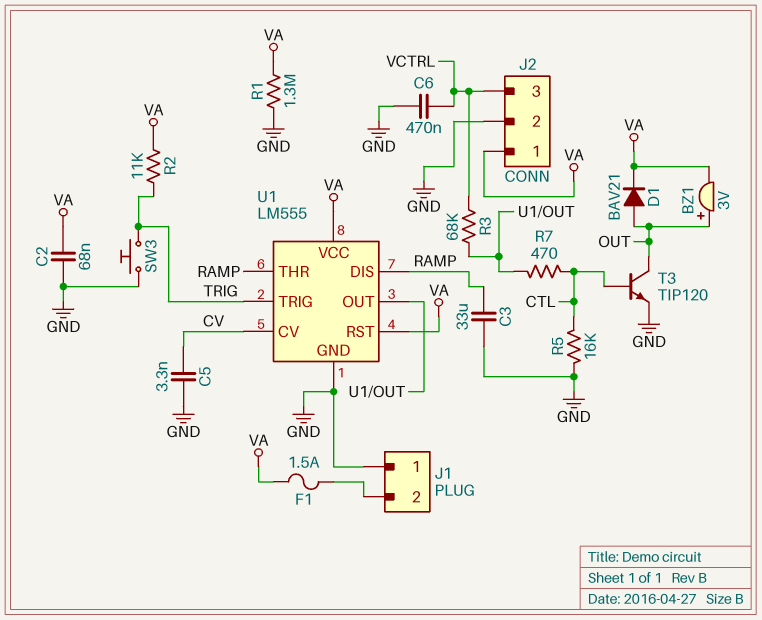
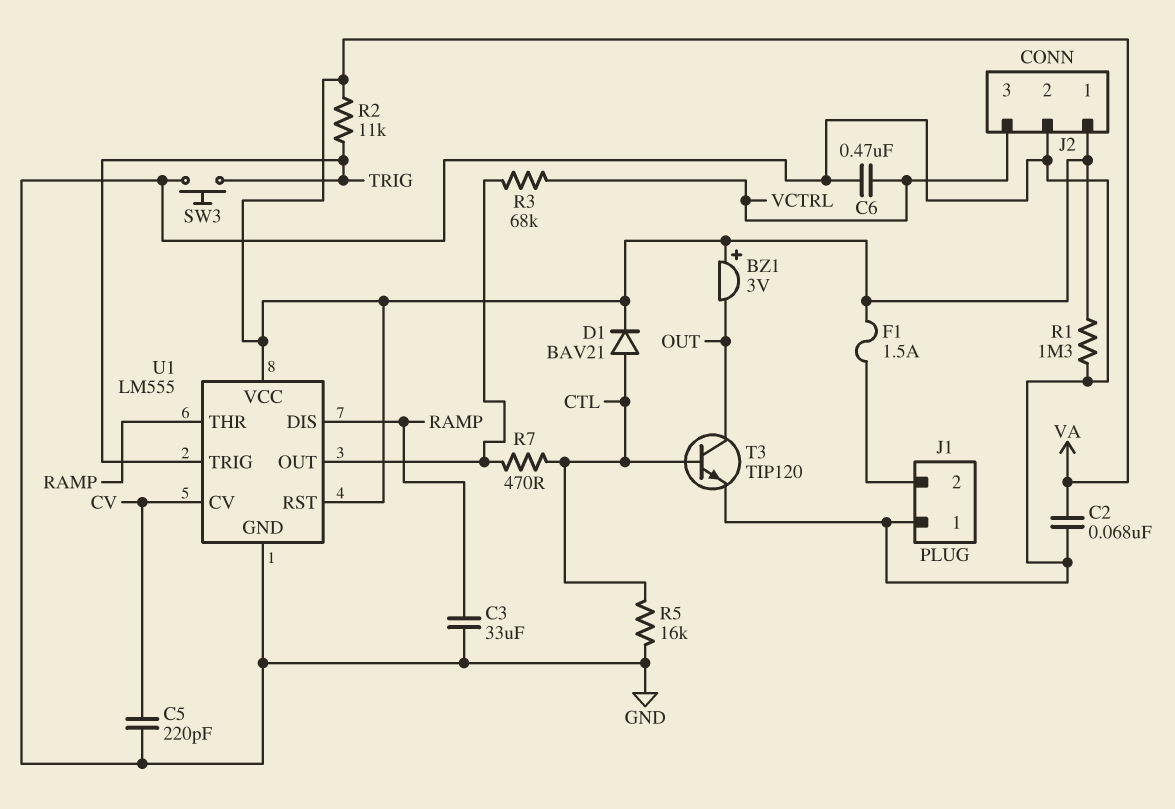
BZ1: buzzer 3V (plus OUT, minus VA) -> buzzer 3V (plus VA, minus OUT)
C5: 3.3nF (CV, GND) -> 220pF (CV, GND)
D1: diode BAV21 (A OUT, K VA) -> diode BAV21 (A CTL, K VA)

